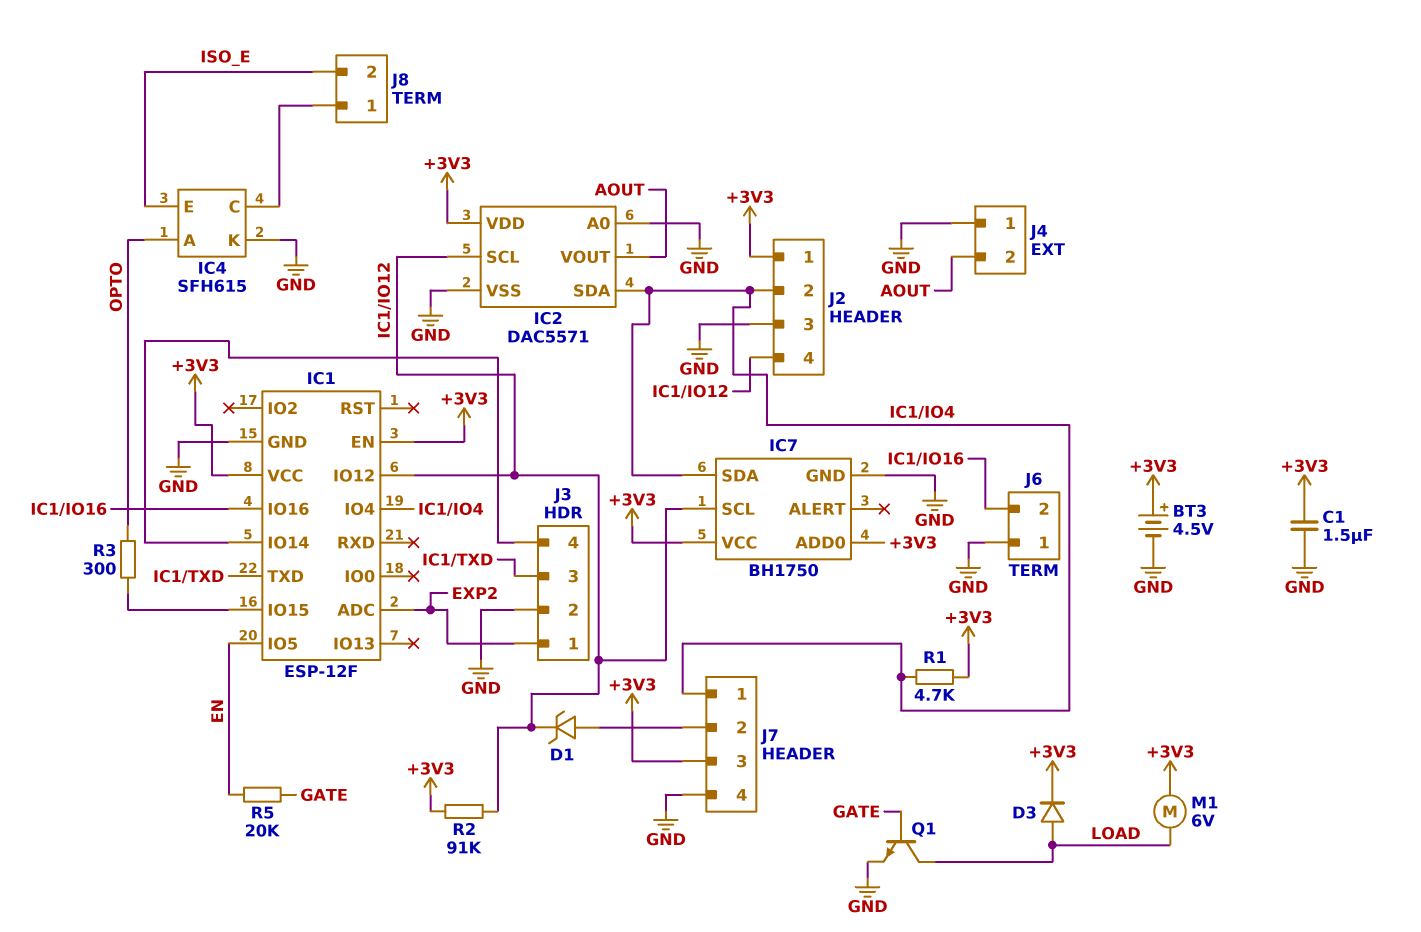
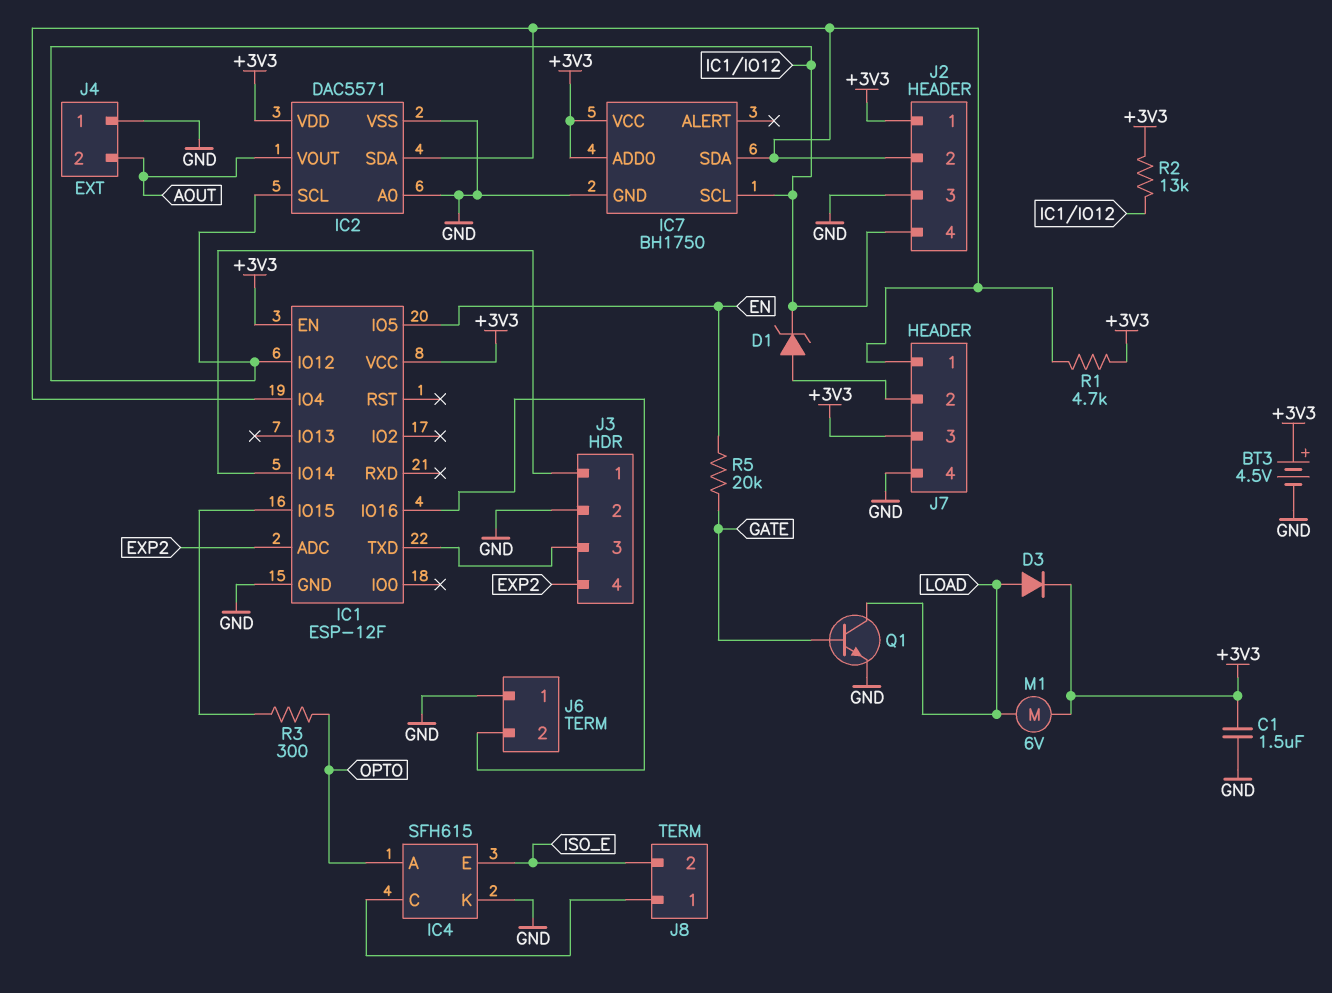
J3 pin 1: EXP2 -> IC1/IO14
J3 pin 4: IC1/IO14 -> EXP2
R2: 91k (+3V3, IC1/IO12) -> 13k (+3V3, IC1/IO12)

